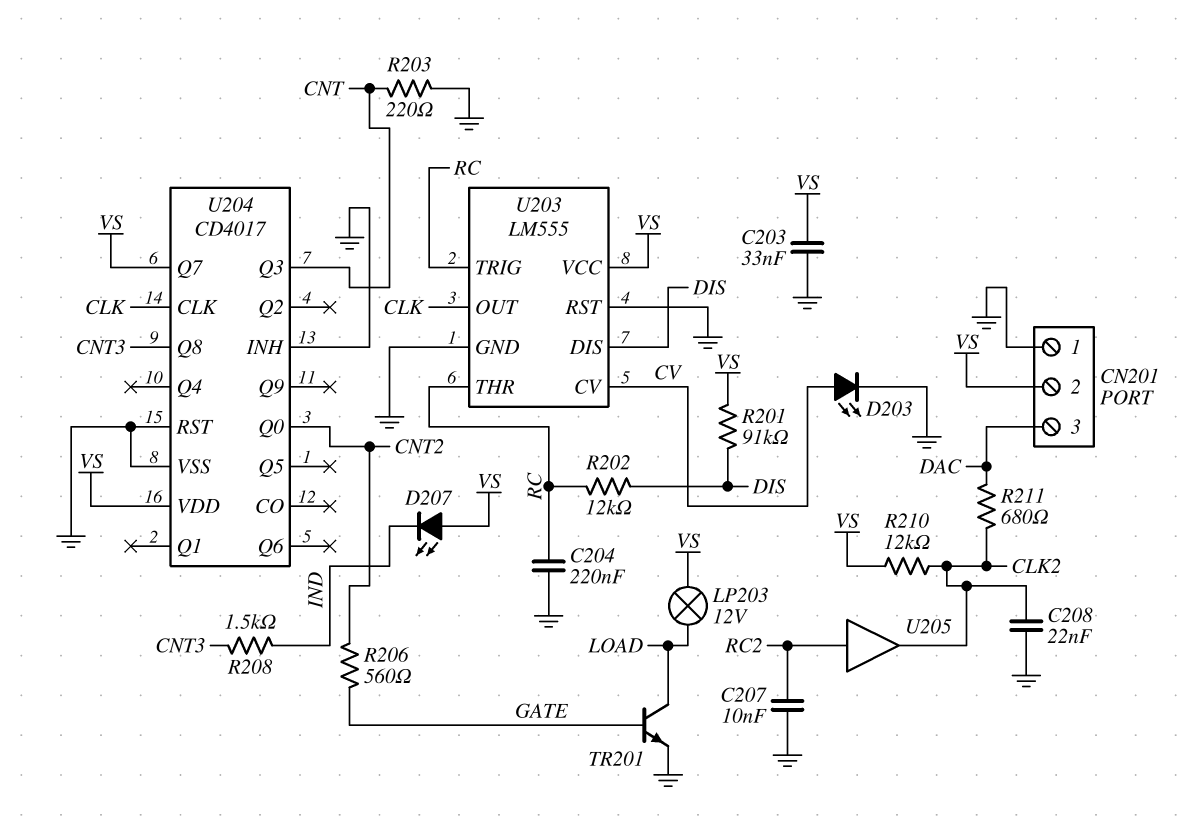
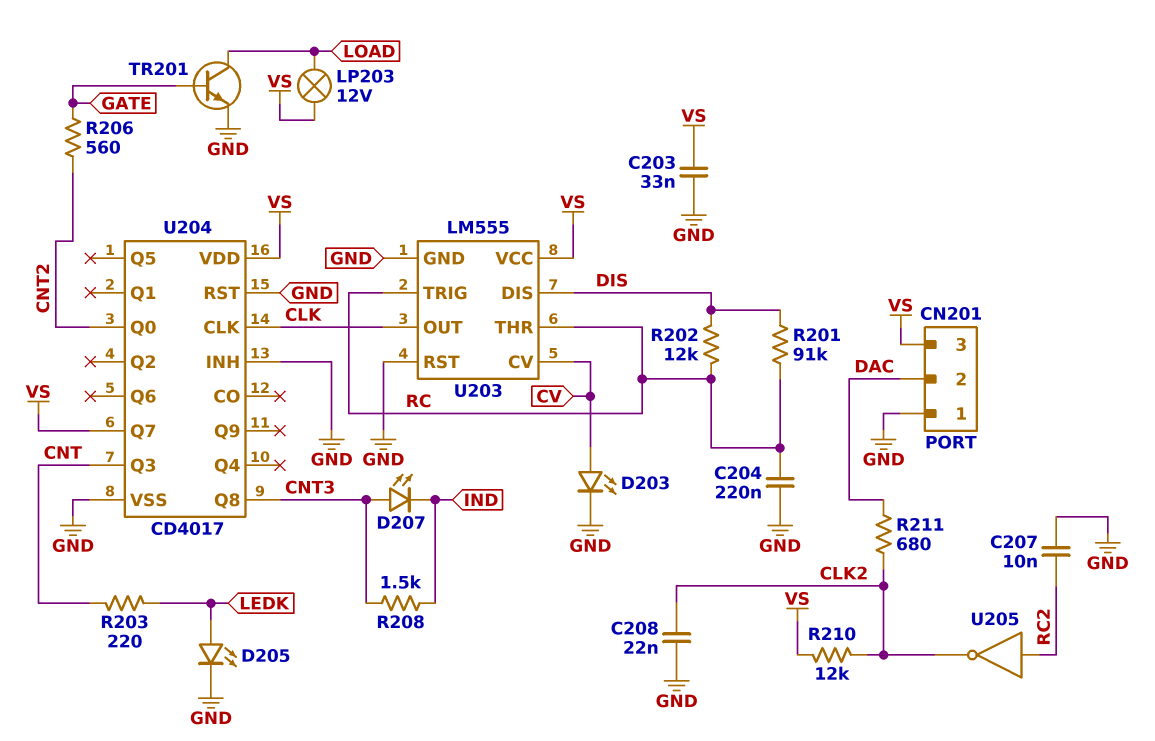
CN201 pin 2: VS -> DAC
CN201 pin 3: DAC -> VS
D205: none -> LED (A LEDK, K GND)
D207: LED (A VS, K IND) -> LED (A CNT3, K IND)
R201: 91k (DIS, VS) -> 91k (DIS, RC)
R203: 220 (CNT, GND) -> 220 (CNT, LEDK)
U205: buffer (in RC2, out CLK2) -> NOT (in RC2, out CLK2)

